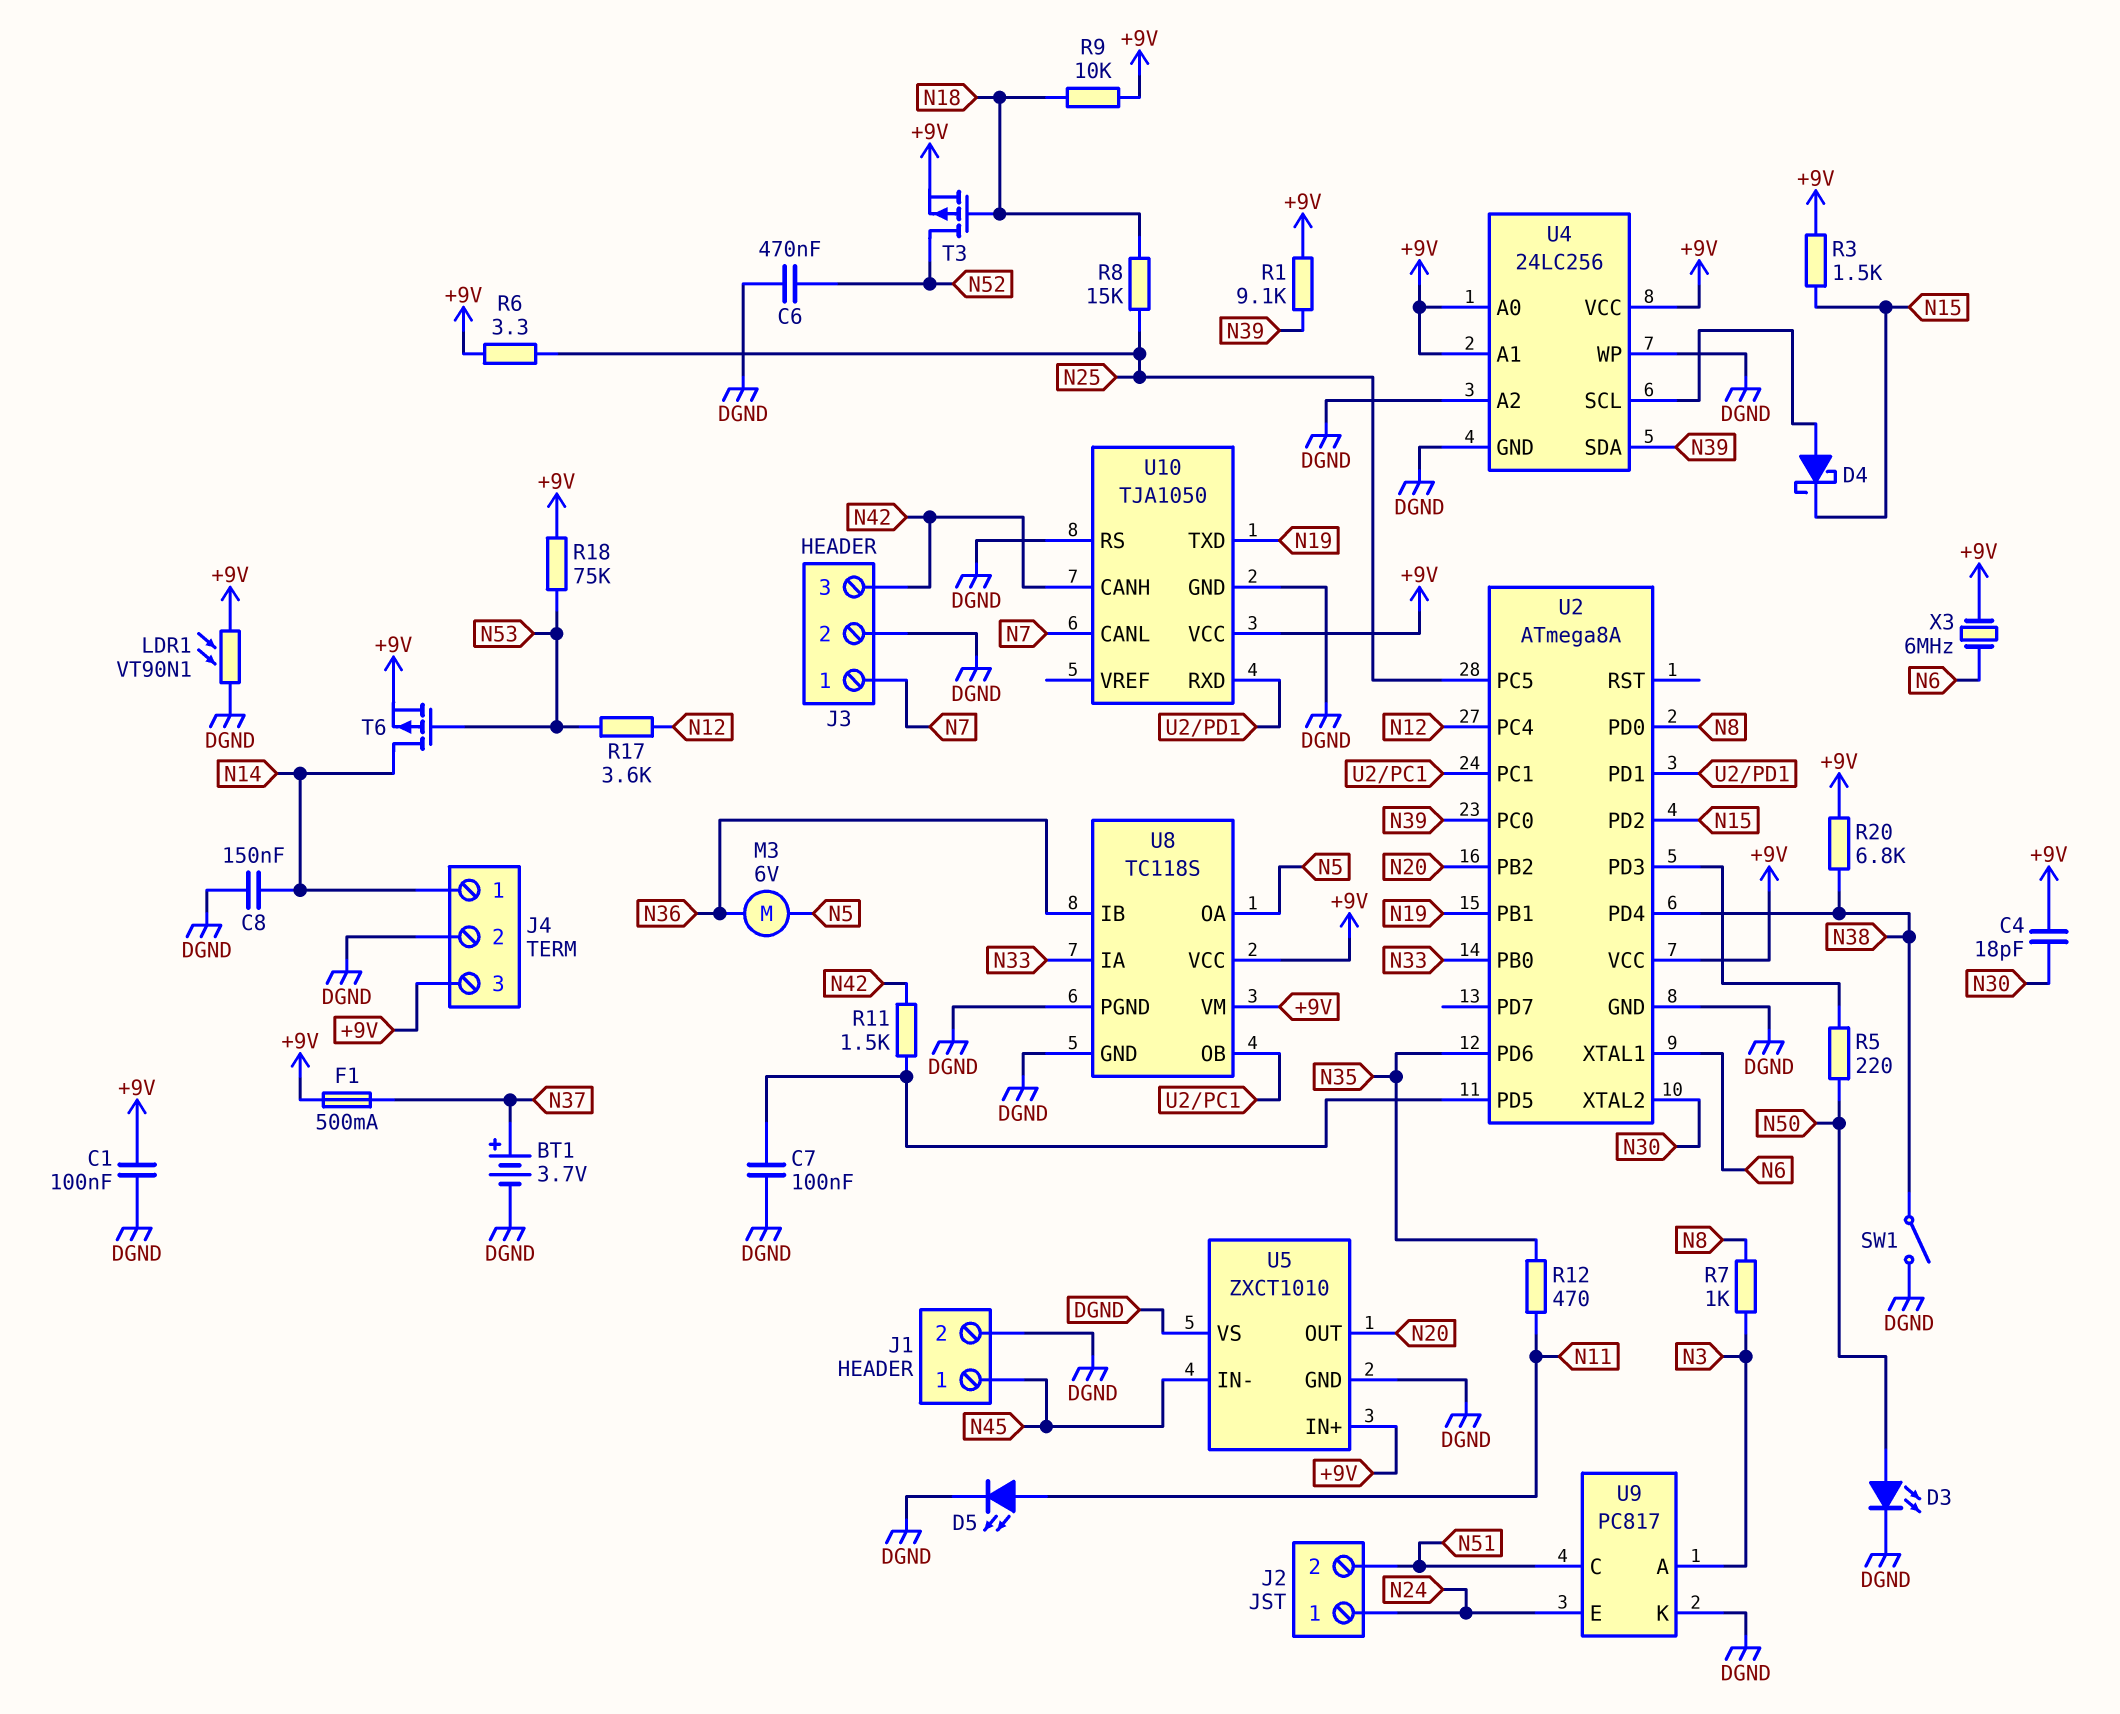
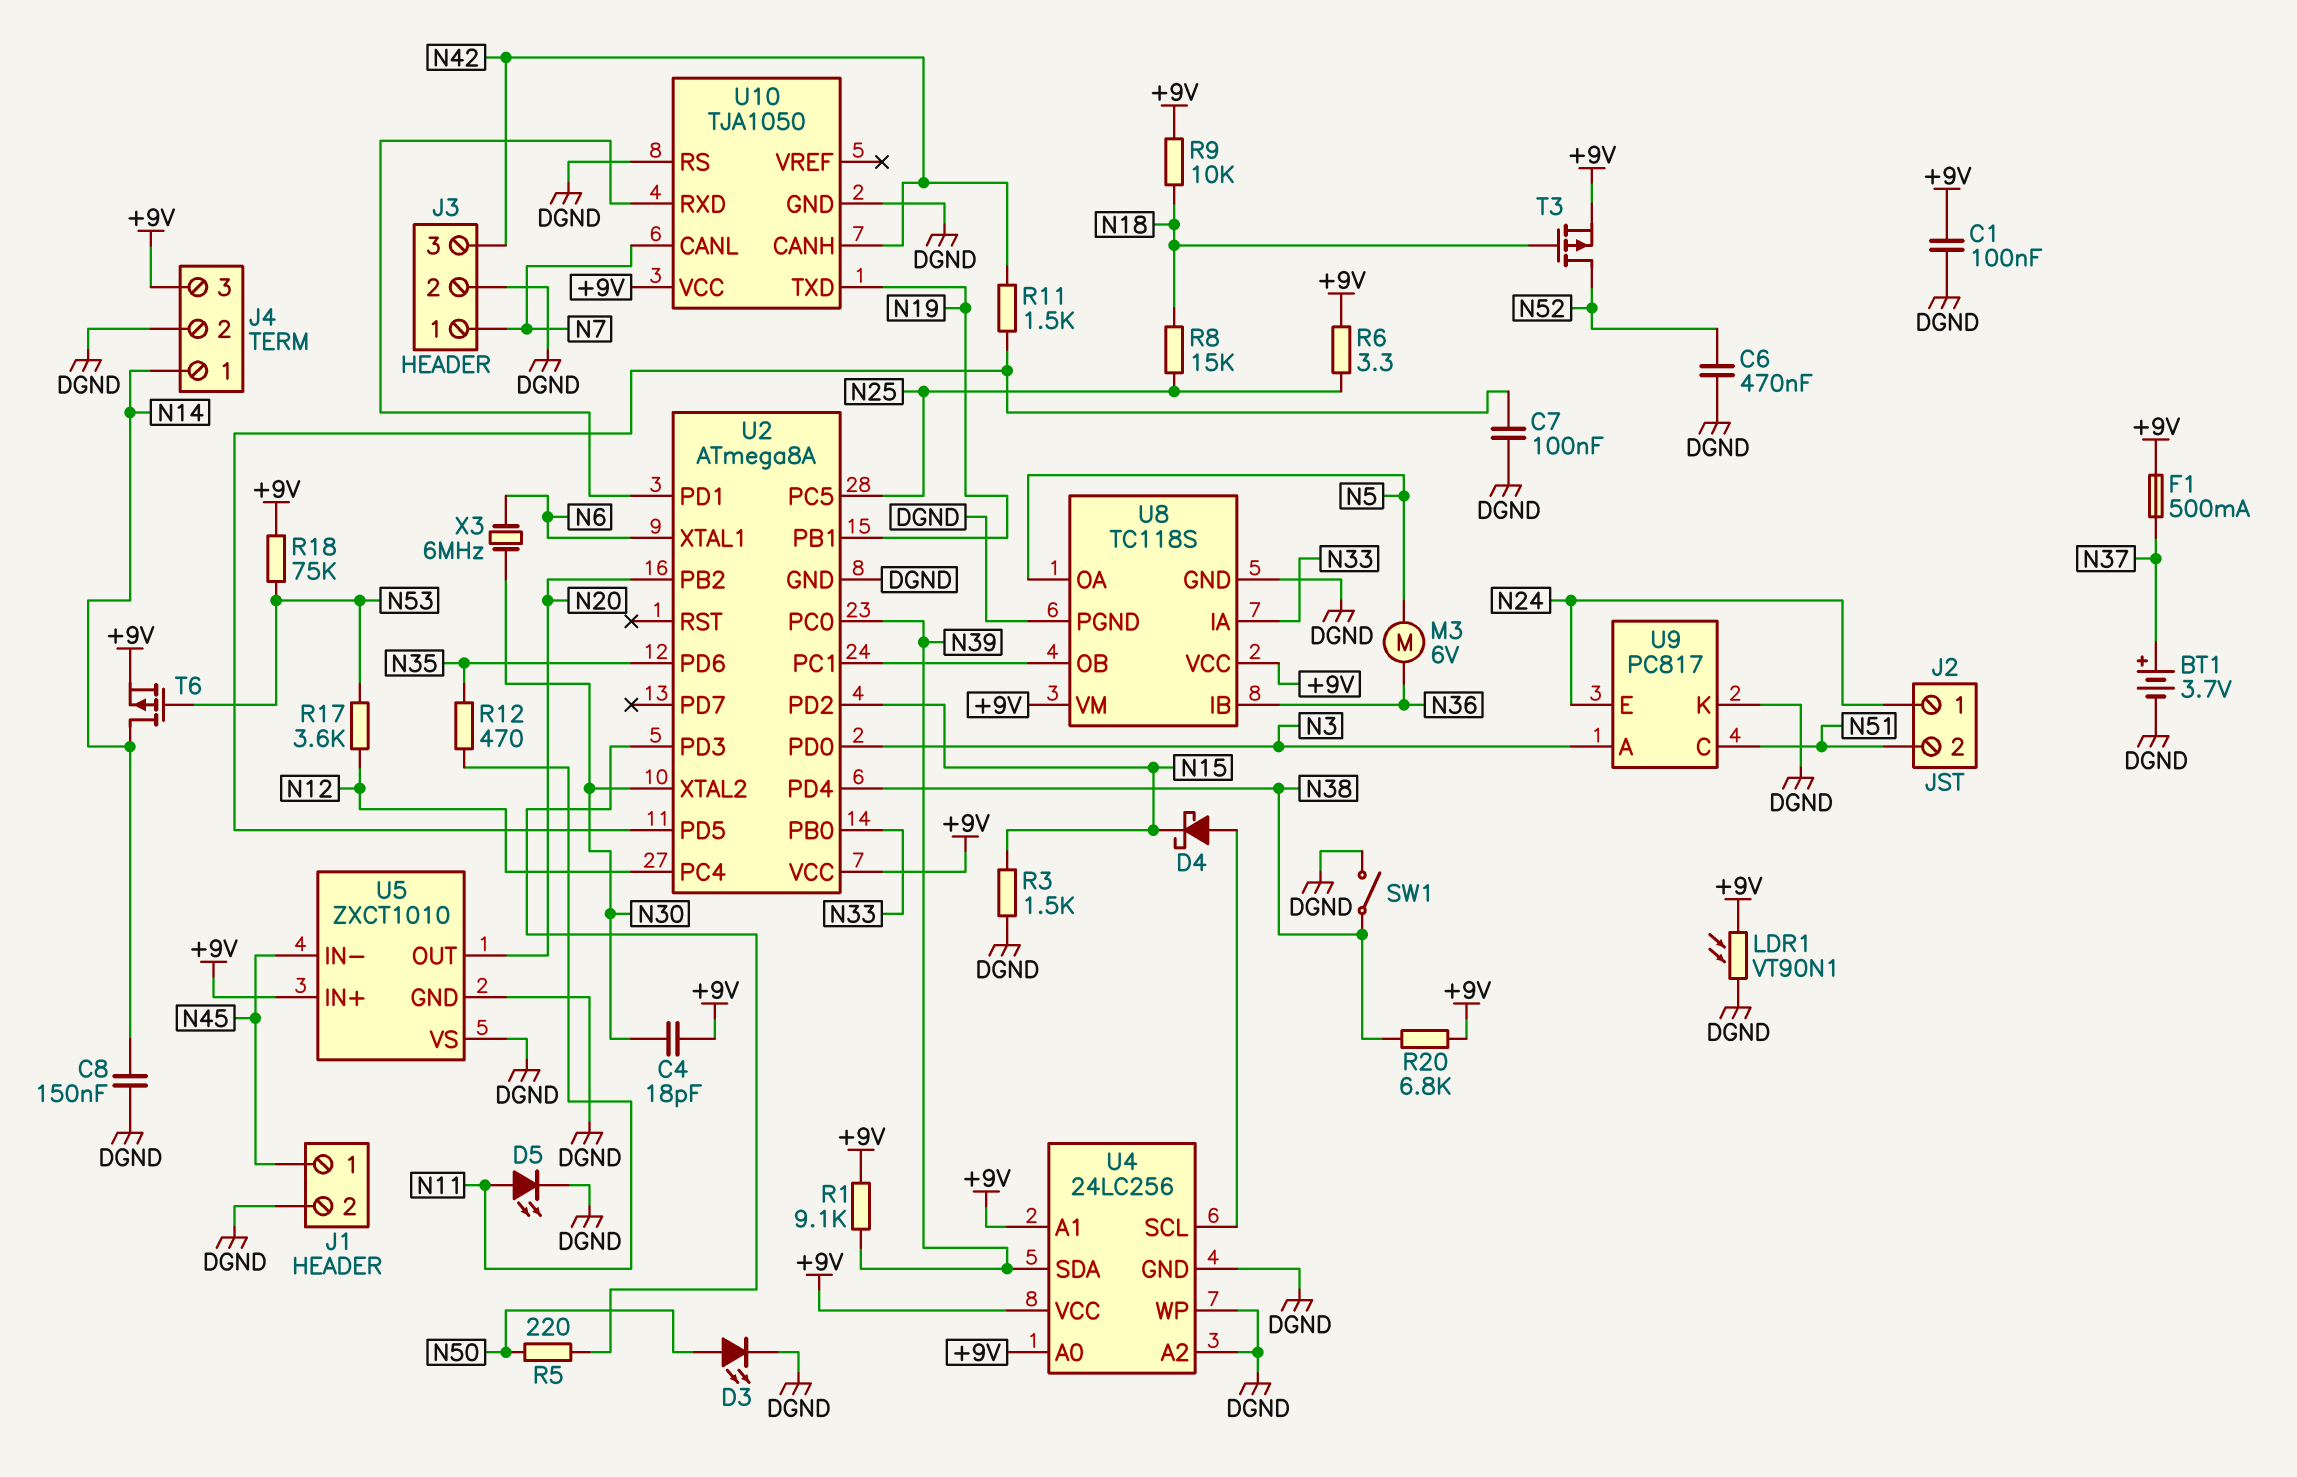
R3: 1.5k (+9V, N15) -> 1.5k (DGND, N15)
R7: 1k (N3, N8) -> none
U2 pin PD0: N8 -> N3
X3: 6MHz (+9V, N6) -> 6MHz (N6, N30)

